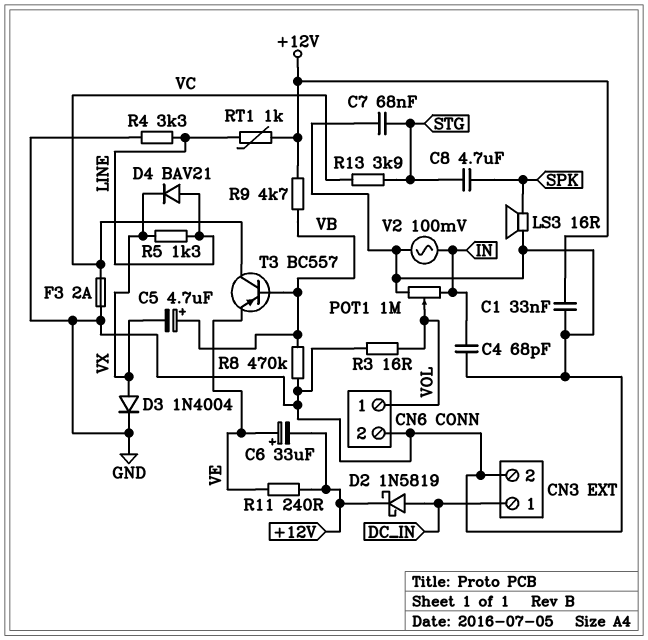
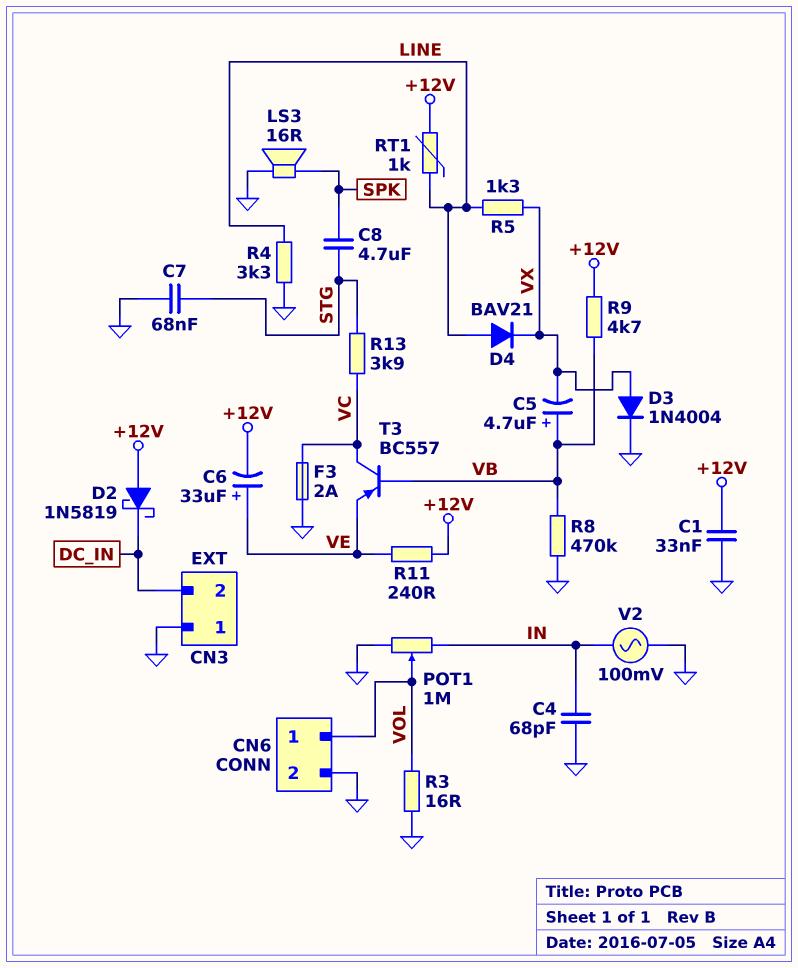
CN3 pin 1: DC_IN -> GND
CN3 pin 2: GND -> DC_IN
D2: schottky 1N5819 (A DC_IN, K +12V) -> schottky 1N5819 (A +12V, K DC_IN)

